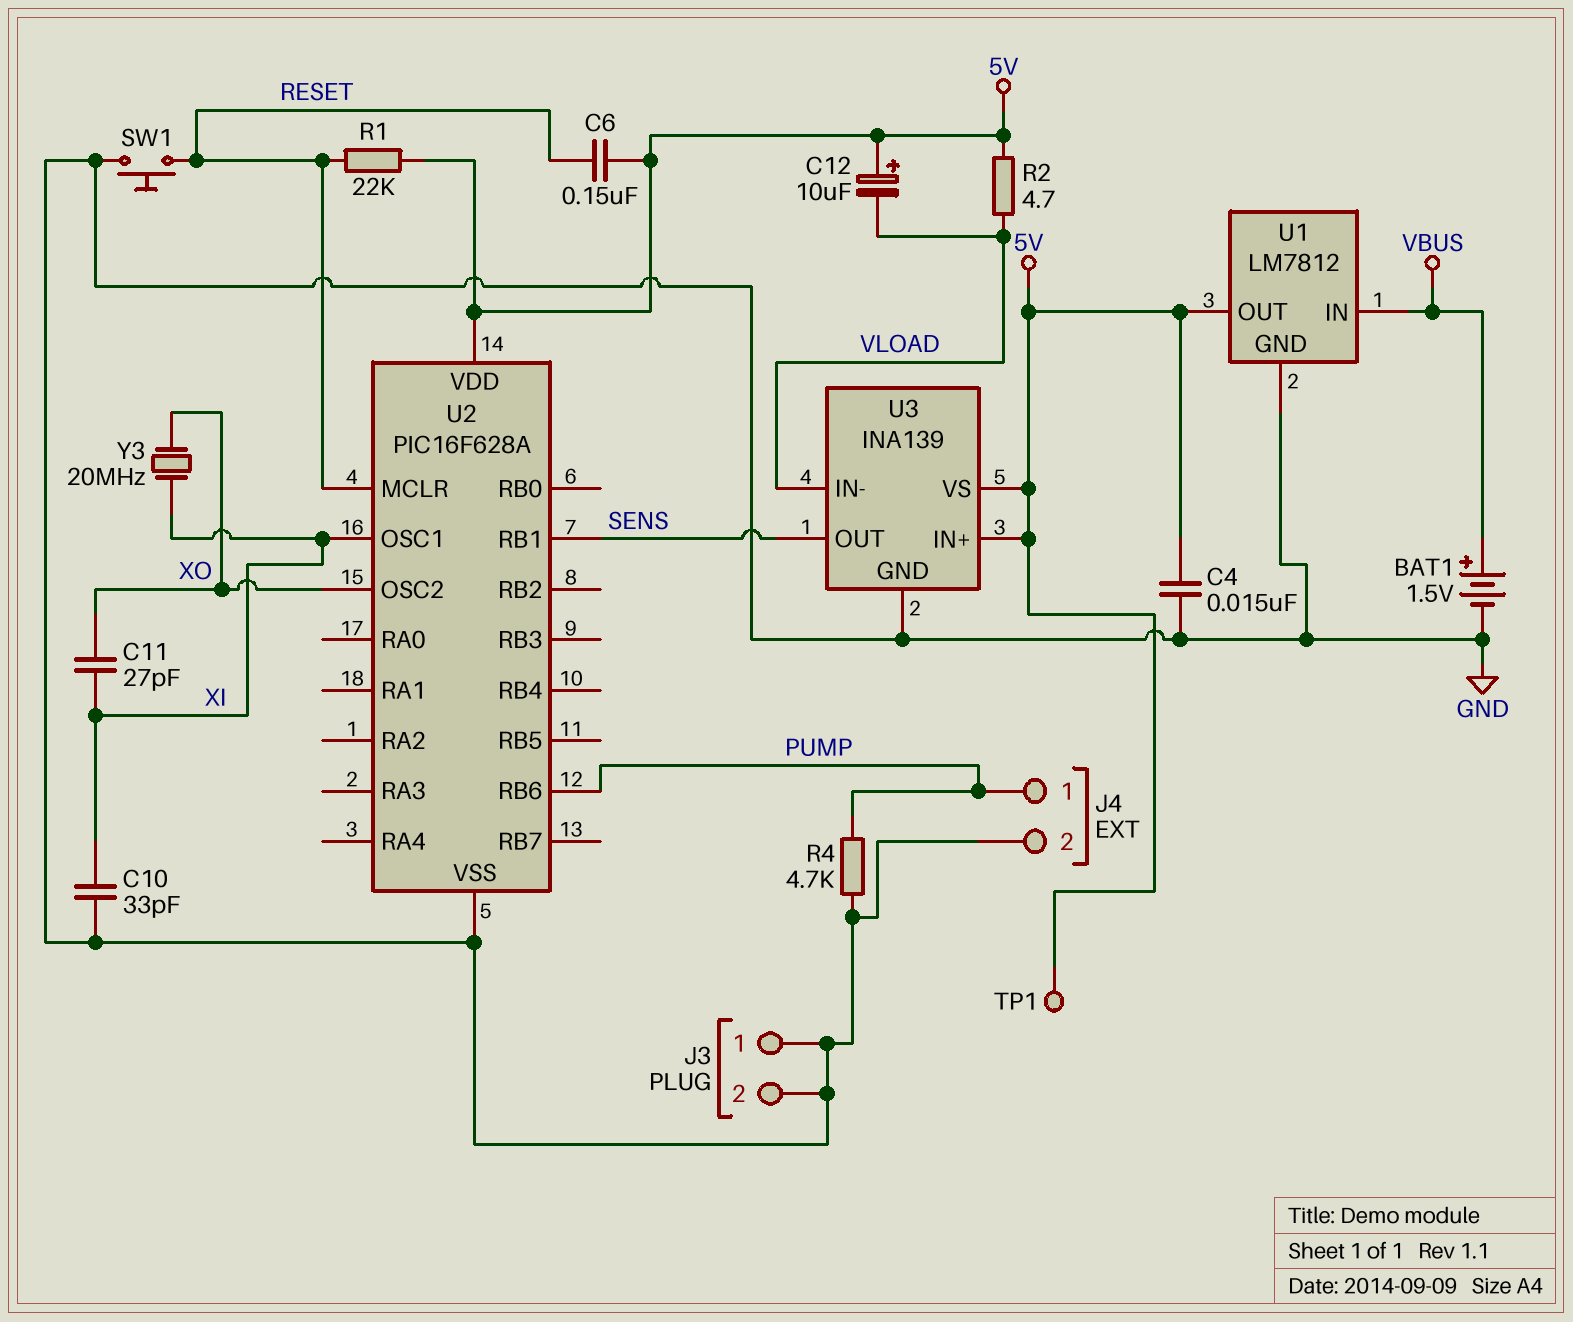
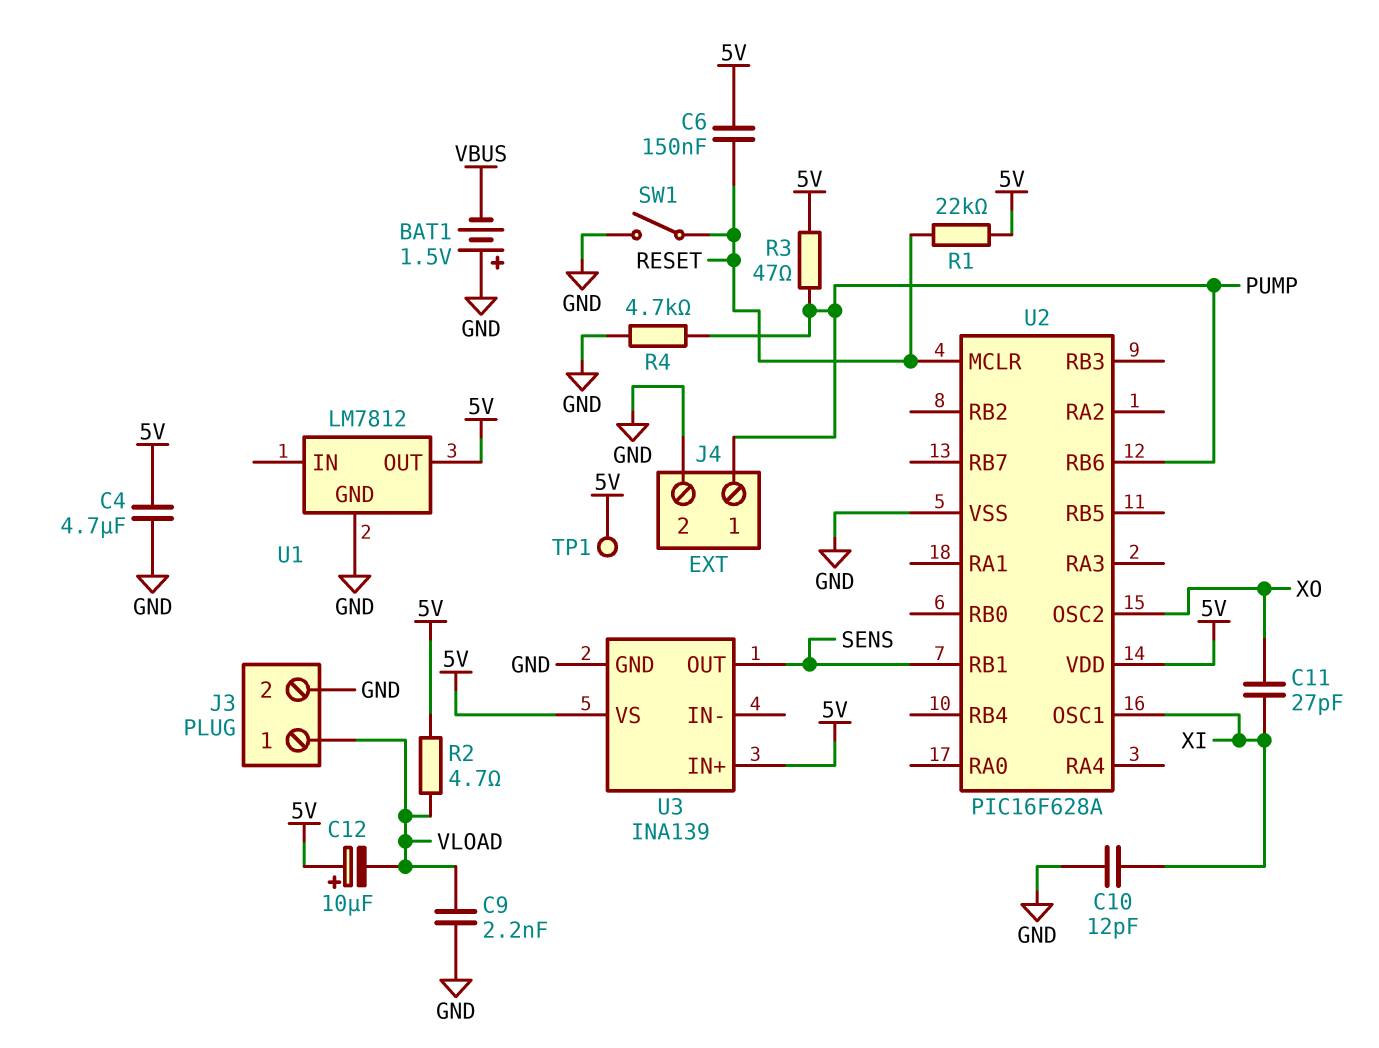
BAT1: 1.5V (plus VBUS, minus GND) -> 1.5V (plus GND, minus VBUS)
C4: 15nF (5V, GND) -> 4.7uF (5V, GND)
C9: none -> 2.2nF (GND, VLOAD)
C10: 33pF (GND, XI) -> 12pF (GND, XI)
J3 pin 1: GND -> VLOAD
R3: none -> 47 (5V, PUMP)
SW1: button (GND, RESET) -> switch (GND, RESET)
U1 pin IN: VBUS -> none
U3 pin IN-: VLOAD -> none
Y3: 20MHz (XI, XO) -> none

